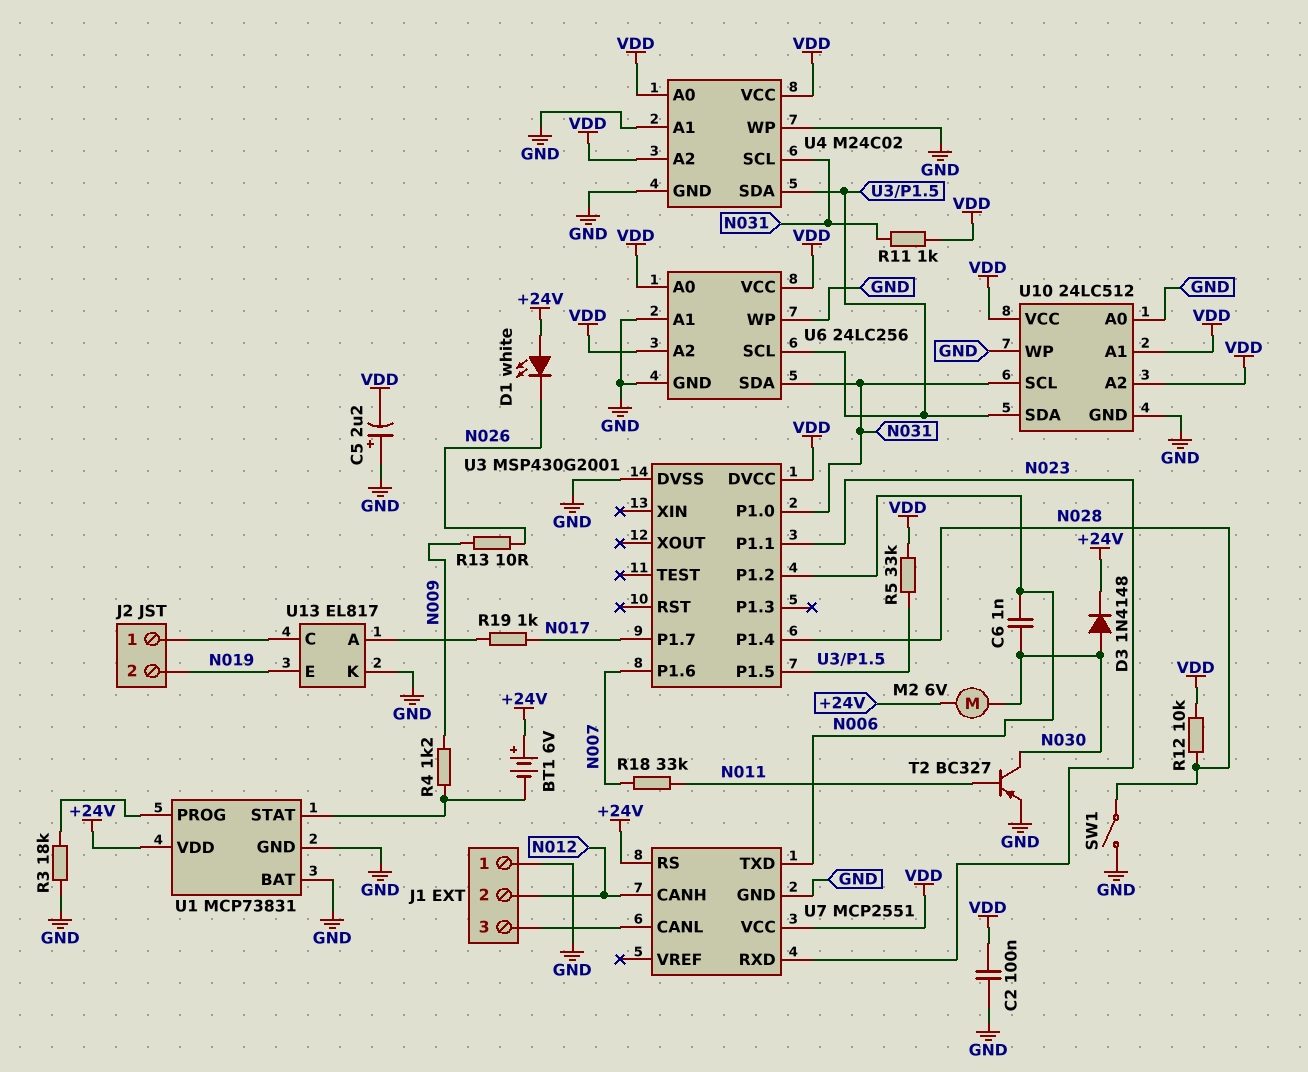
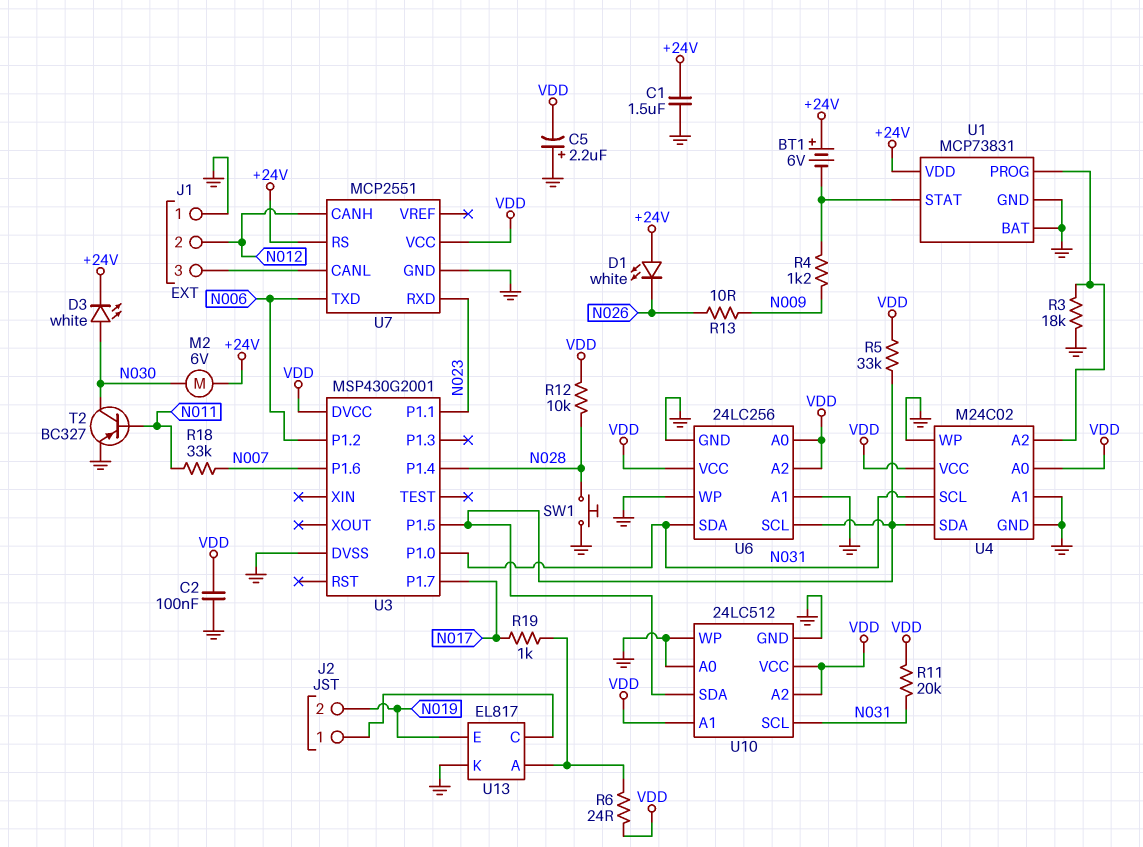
C1: none -> 1.5uF (+24V, GND)
C6: 1nF (N006, N030) -> none
D3: diode 1N4148 (A N030, K +24V) -> LED white (A N030, K +24V)
R6: none -> 24 (U13/A, VDD)
R11: 1k (N031, VDD) -> 20k (N031, VDD)
SW1: switch (GND, N028) -> button (GND, N028)
U4 pin A2: VDD -> U1/PROG

